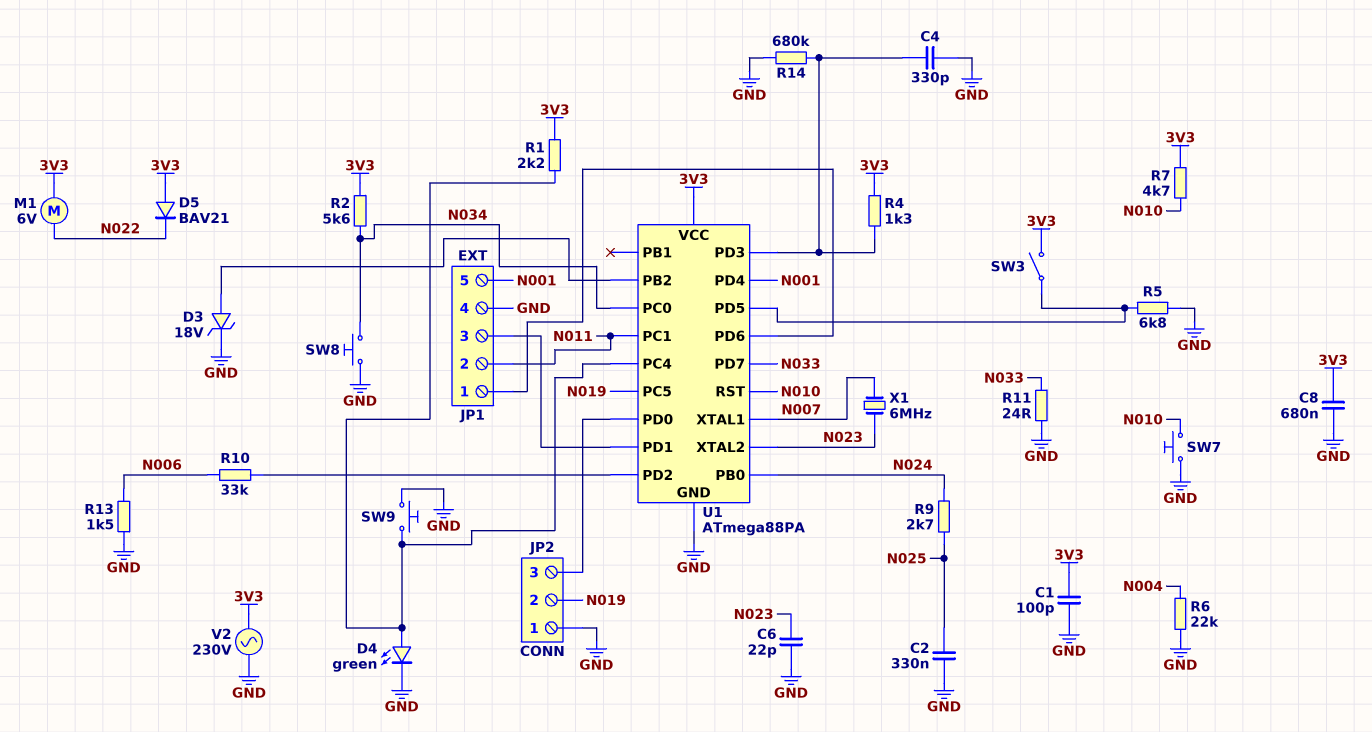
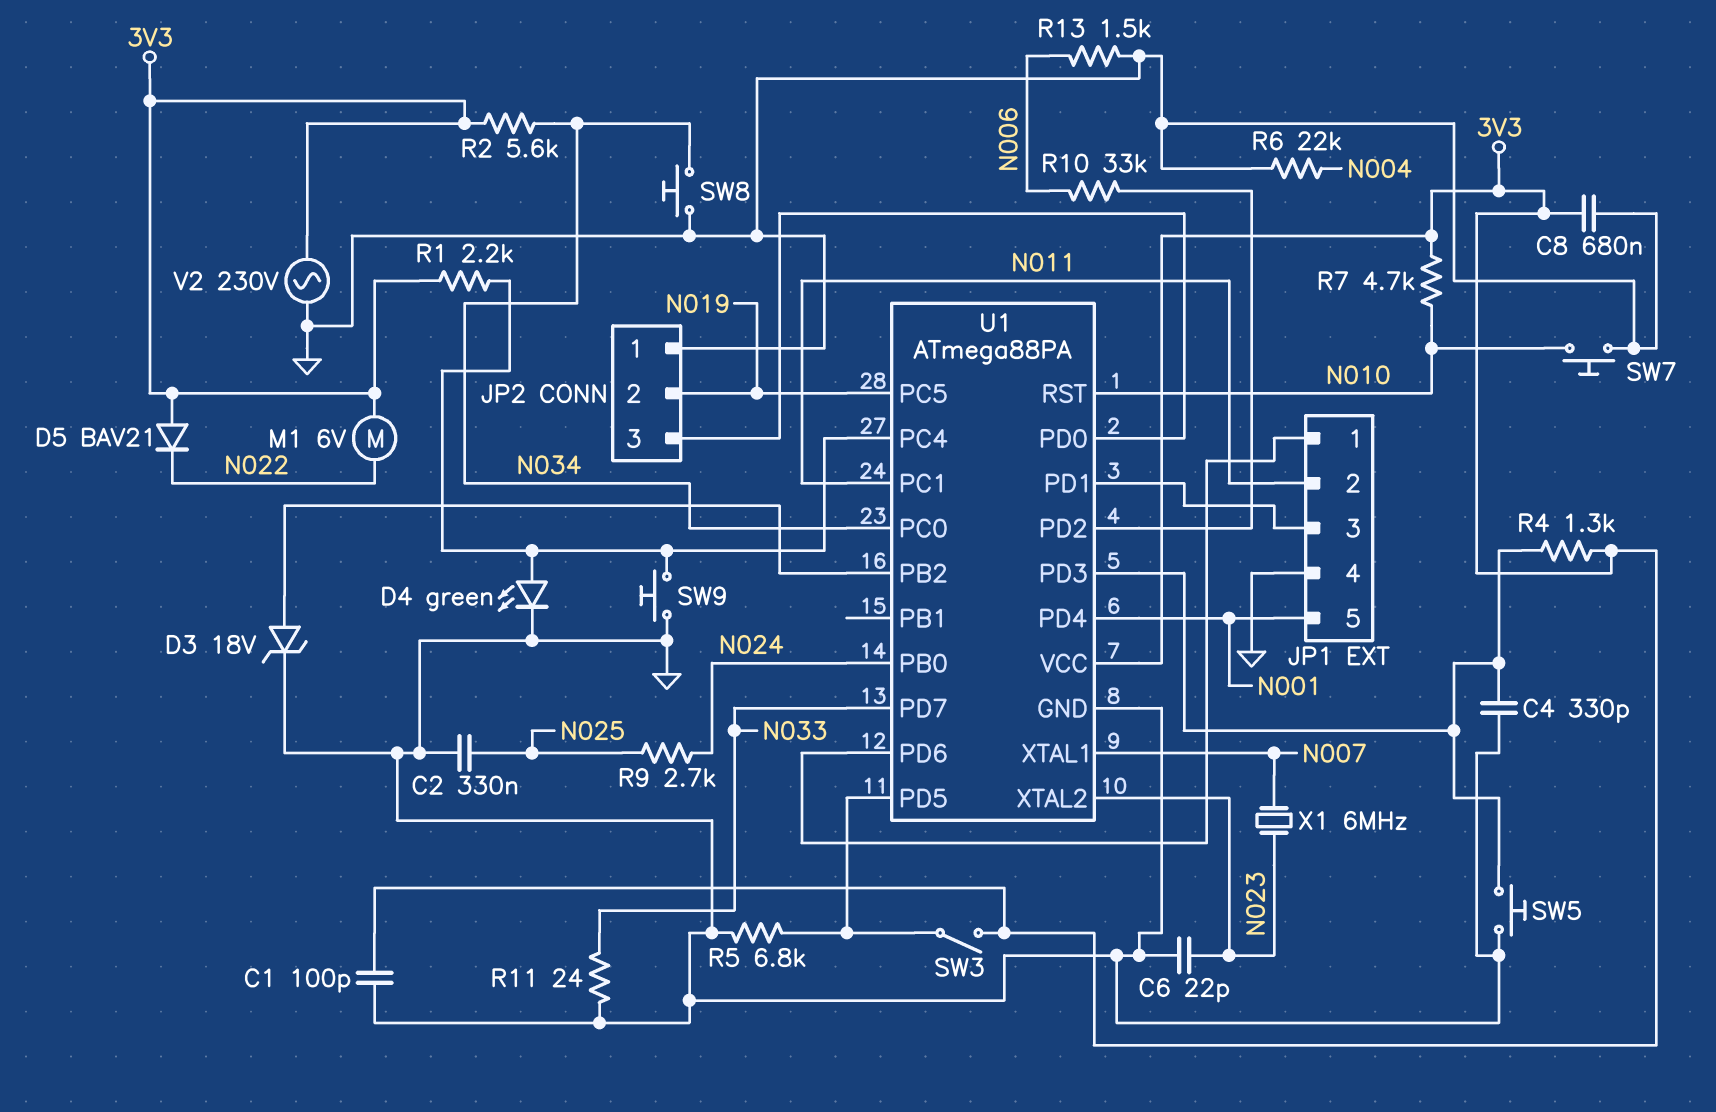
R14: 680k (GND, U1/PD3) -> none
SW5: none -> button (GND, U1/PD3)

